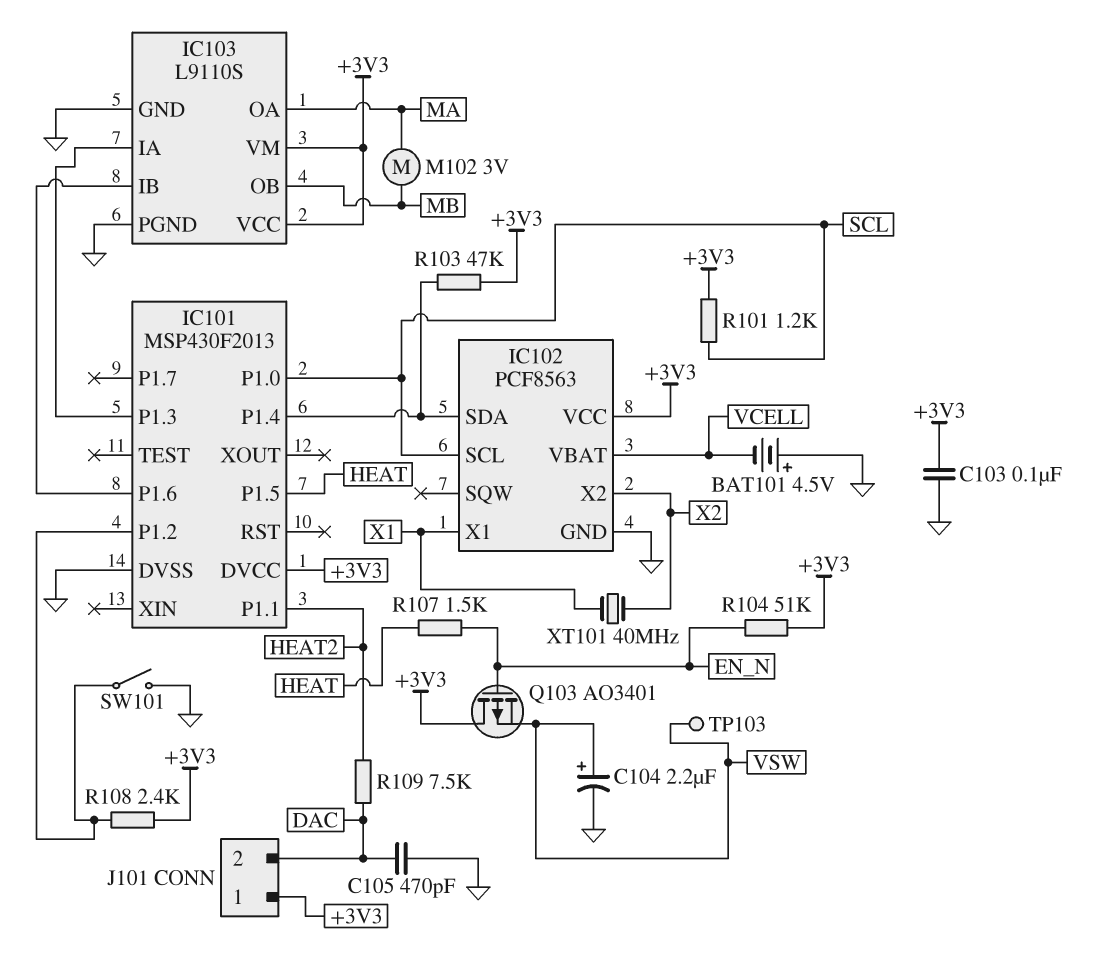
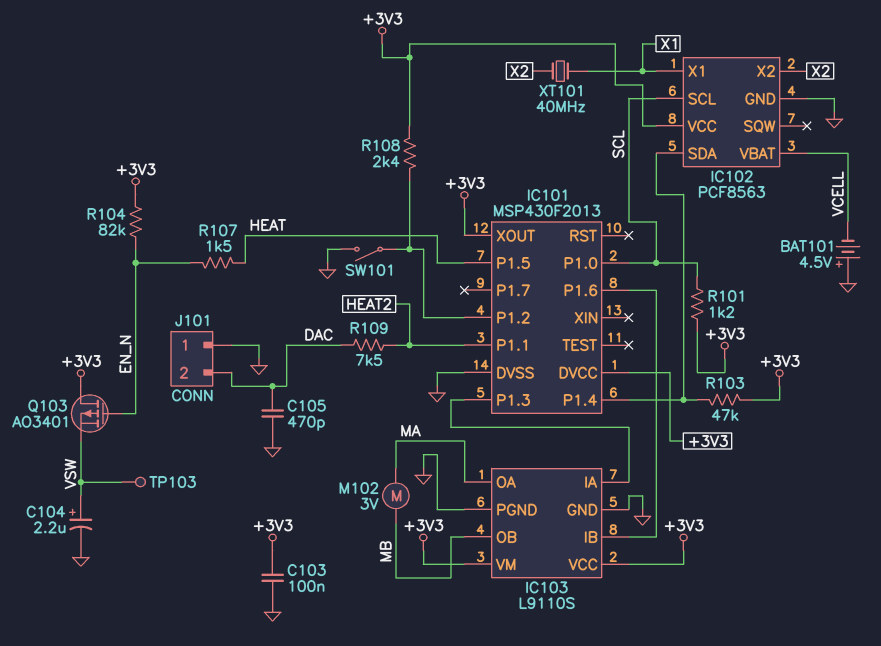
IC101 pin XOUT: none -> +3V3
J101 pin 1: +3V3 -> GND
R104: 51k (+3V3, EN_N) -> 82k (+3V3, EN_N)

